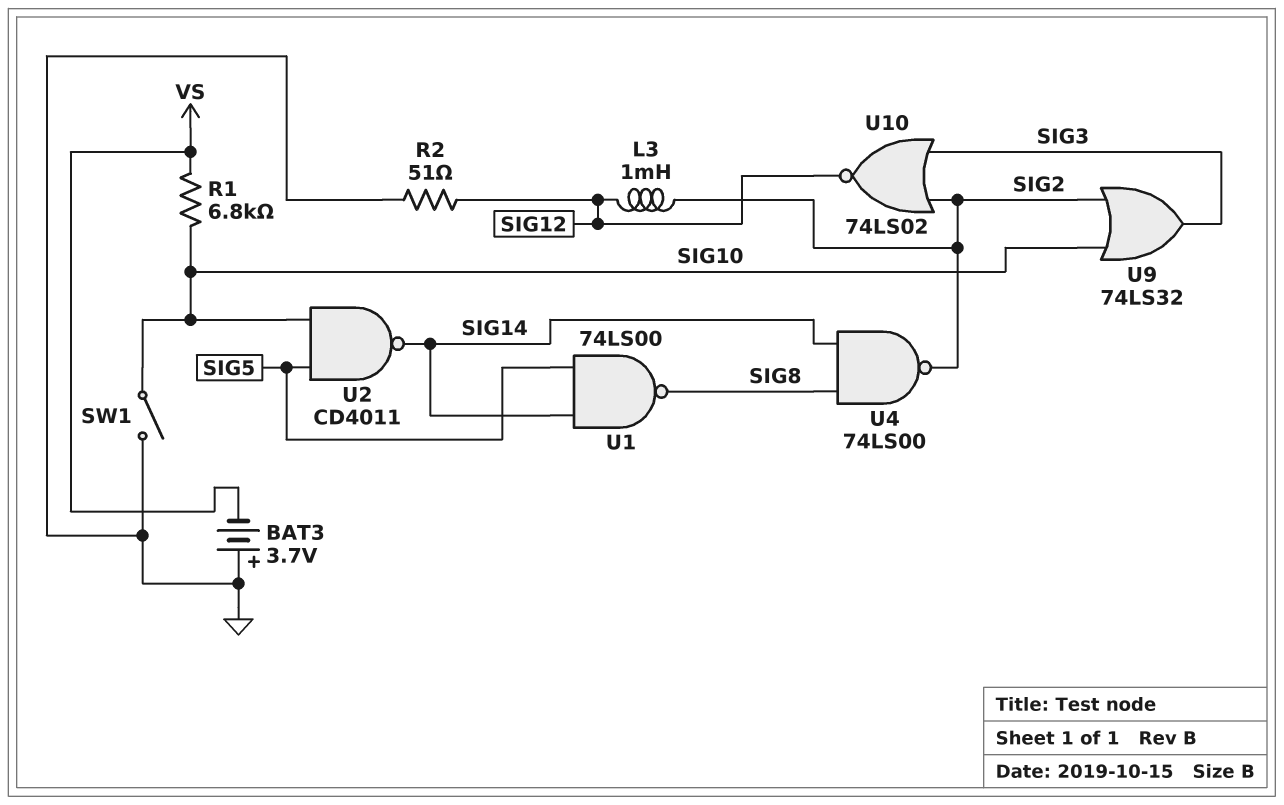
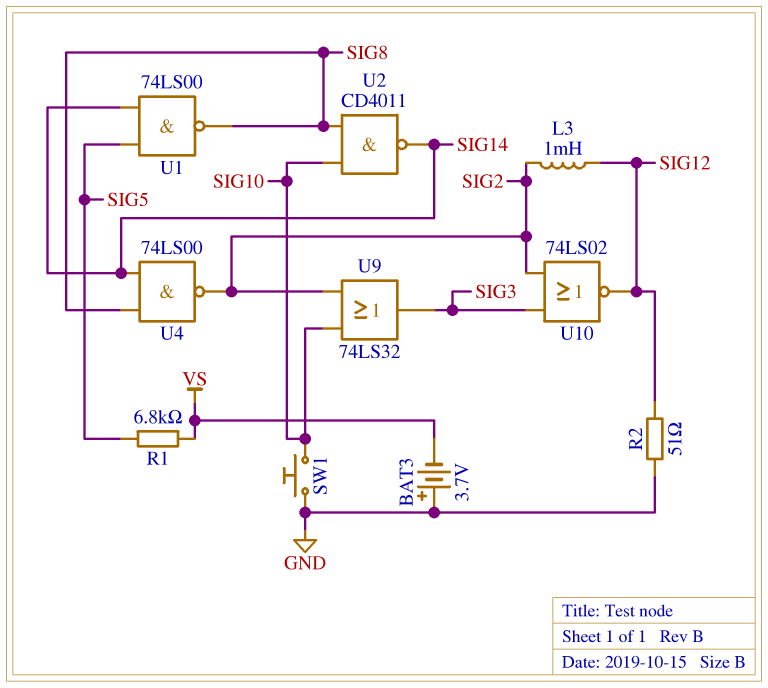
R1: 6.8k (SIG10, VS) -> 6.8k (SIG5, VS)
SW1: switch (GND, SIG10) -> button (GND, SIG10)
U2: NAND CD4011 (in SIG5, in SIG10, out SIG14) -> NAND CD4011 (in SIG8, in SIG10, out SIG14)

